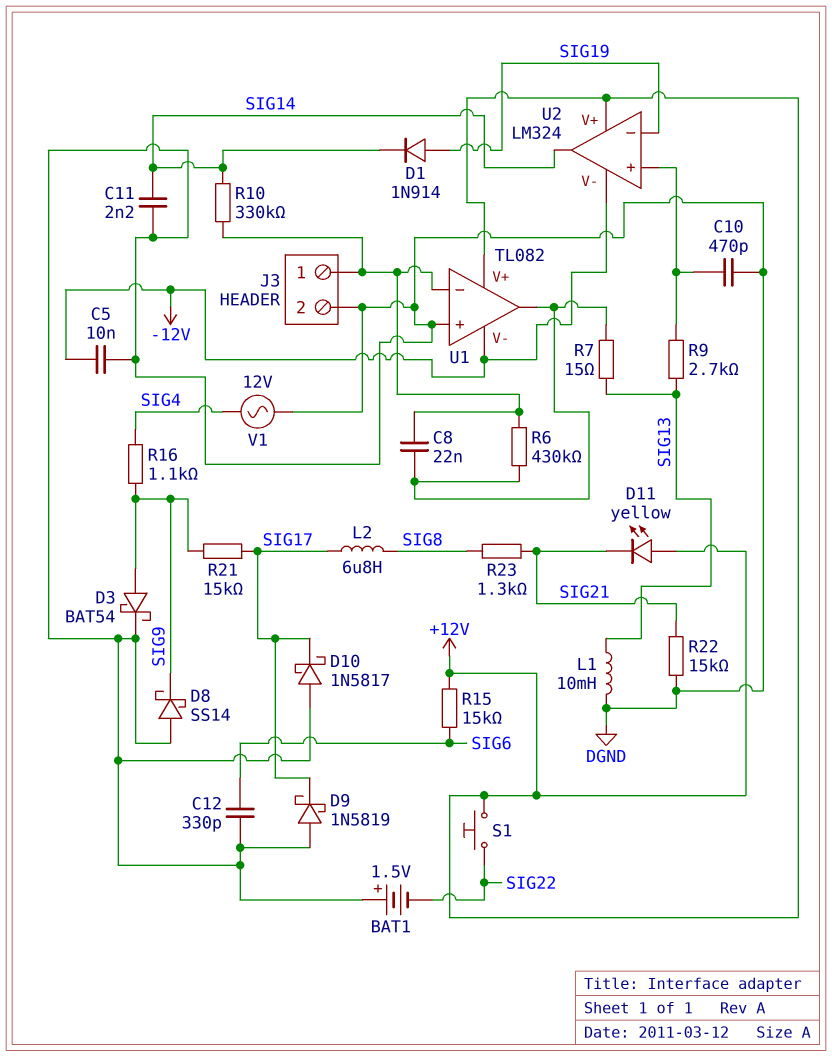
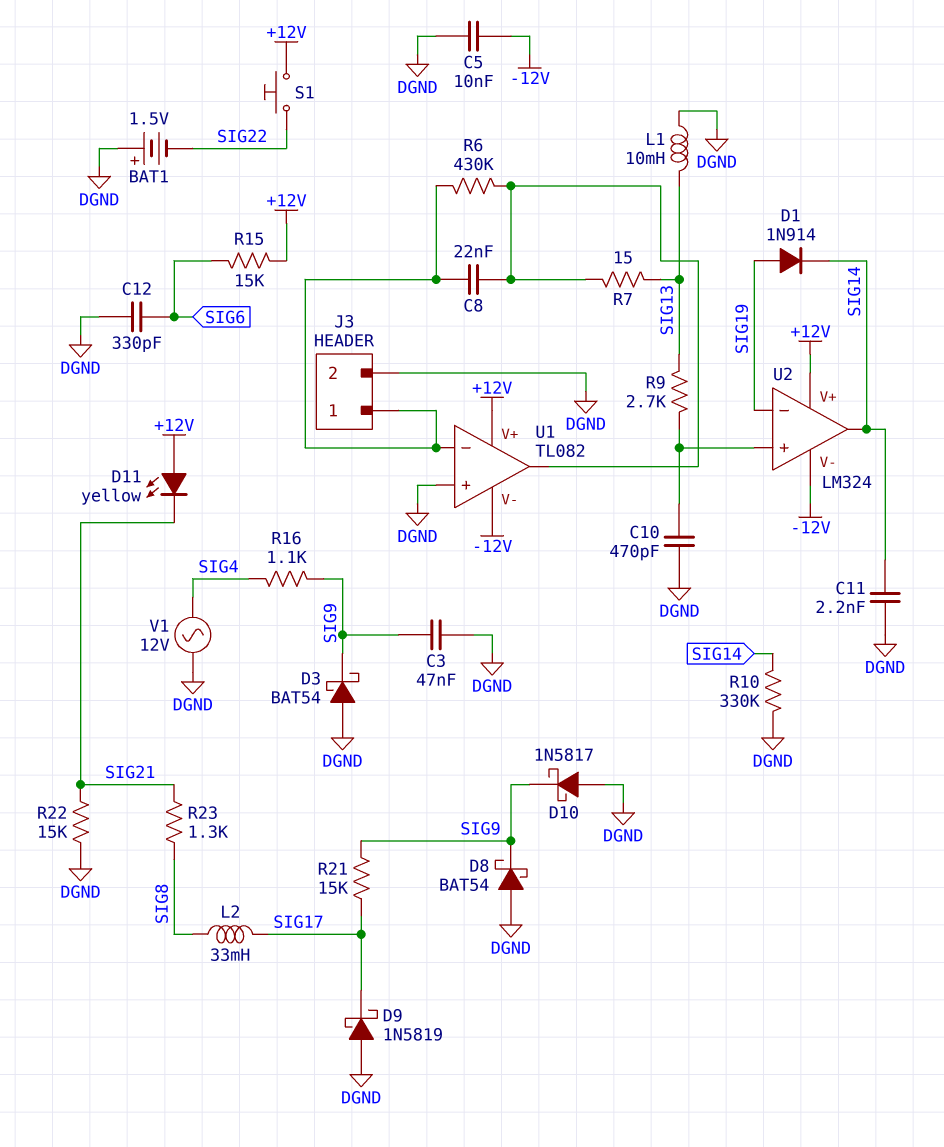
C3: none -> 47nF (DGND, SIG9)
D3: schottky BAT54 (A SIG9, K DGND) -> schottky BAT54 (A DGND, K SIG9)
D8: schottky SS14 (A DGND, K SIG9) -> schottky BAT54 (A DGND, K SIG9)
D10: schottky 1N5817 (A DGND, K SIG17) -> schottky 1N5817 (A DGND, K SIG9)
L2: 6.8uH (SIG8, SIG17) -> 33mH (SIG8, SIG17)
R10: 330k (J3/1, SIG14) -> 330k (DGND, SIG14)

